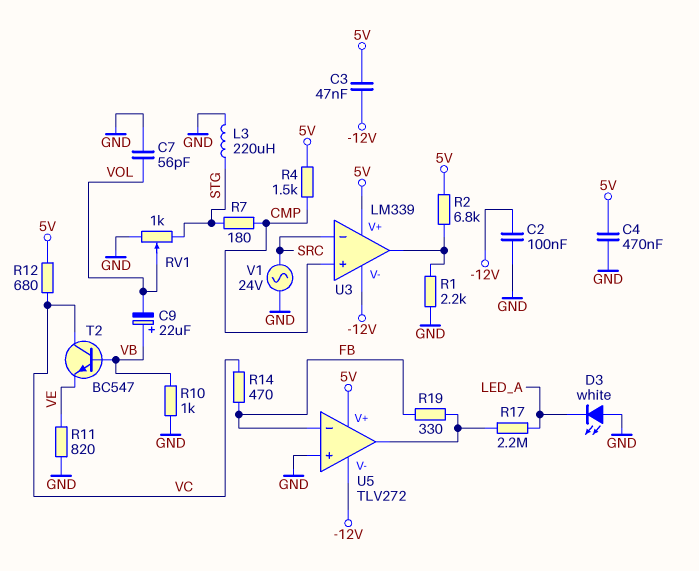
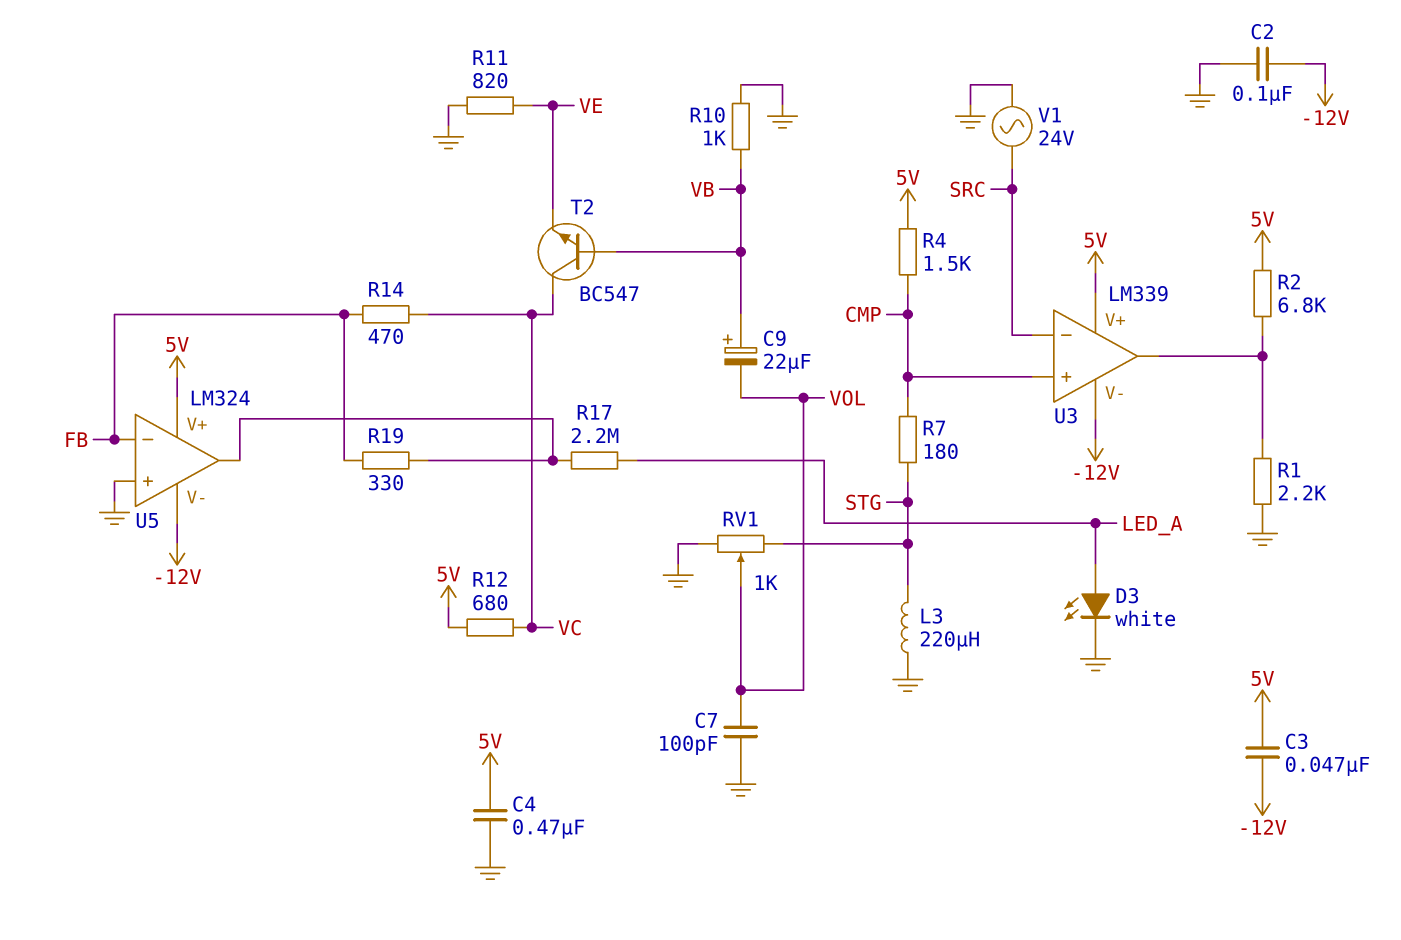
C7: 56pF (GND, VOL) -> 100pF (GND, VOL)
D3: LED white (A GND, K LED_A) -> LED white (A LED_A, K GND)
U5: TLV272 -> LM324

